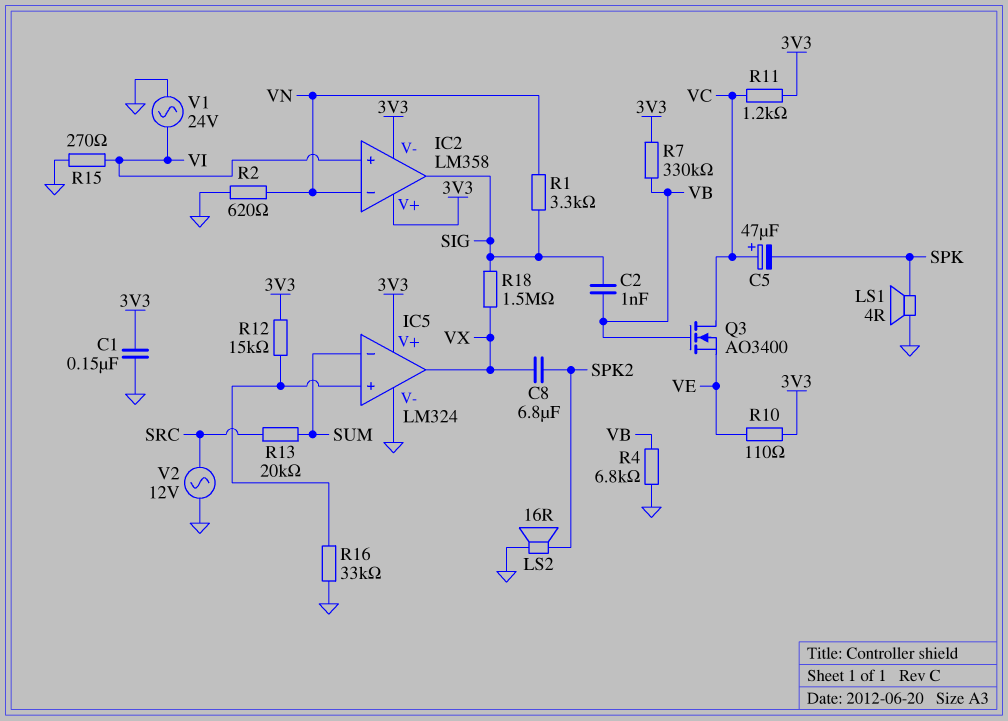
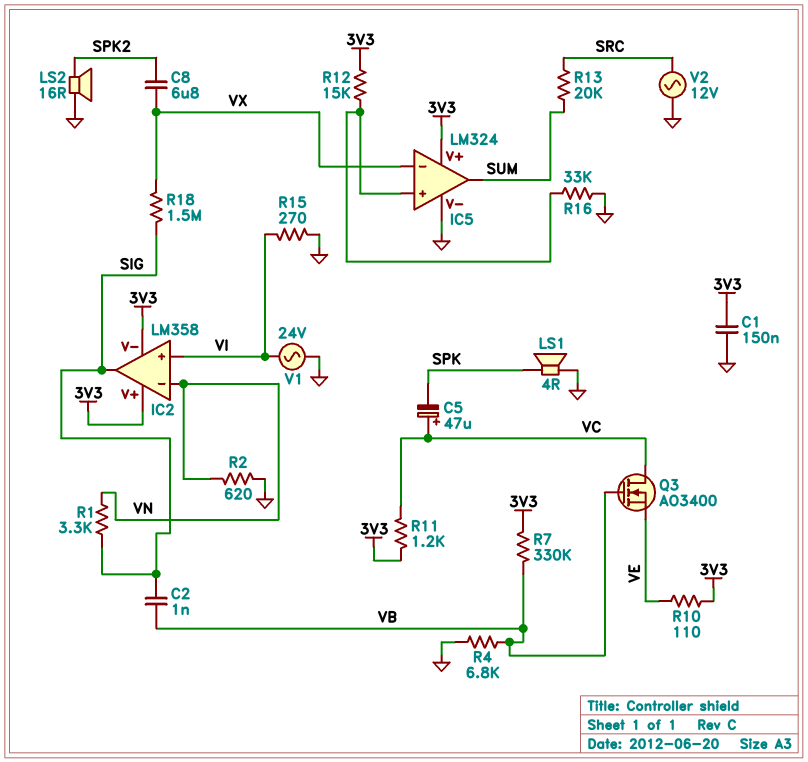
IC5 pin in-: SUM -> VX
IC5 pin out: VX -> SUM

